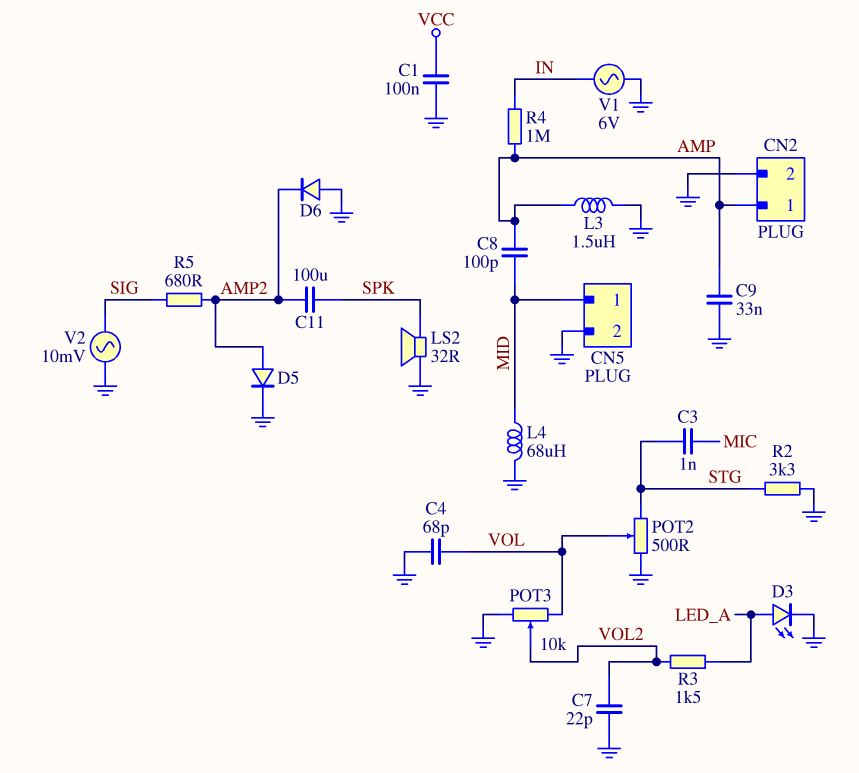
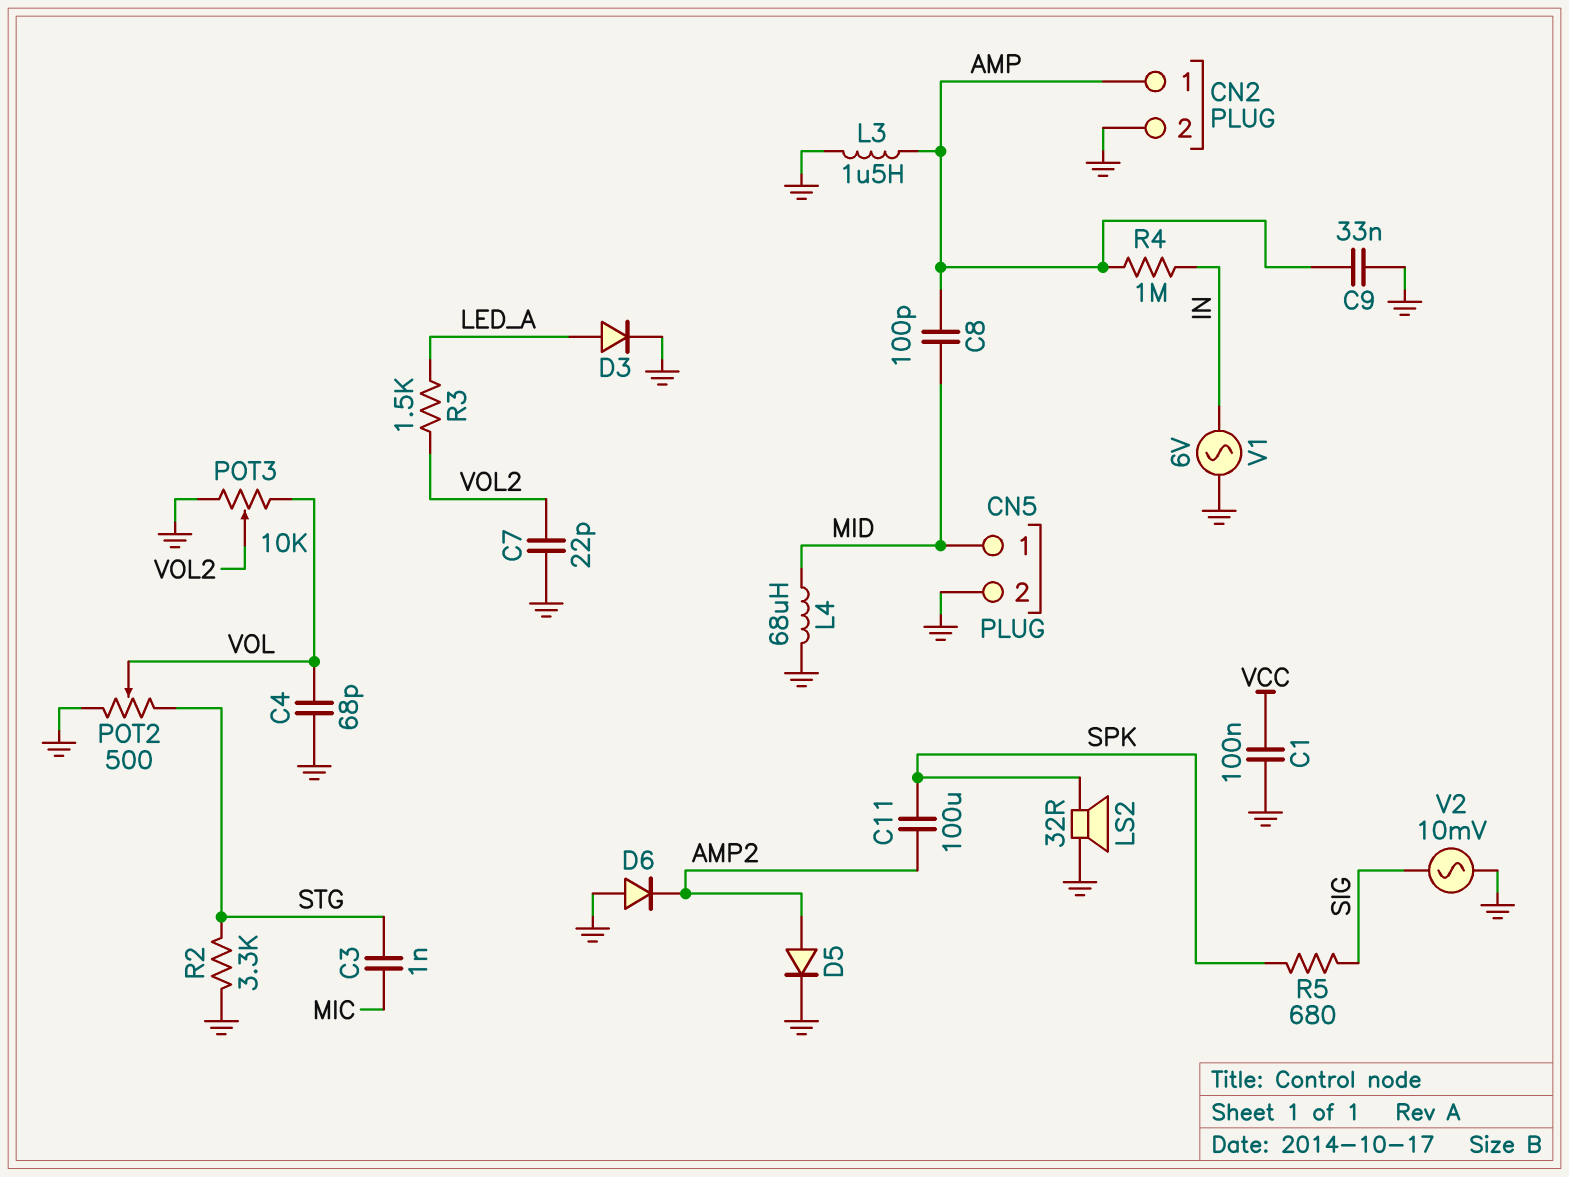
D3: LED (A LED_A, K GND) -> diode (A LED_A, K GND)
R5: 680 (AMP2, SIG) -> 680 (SIG, SPK)

